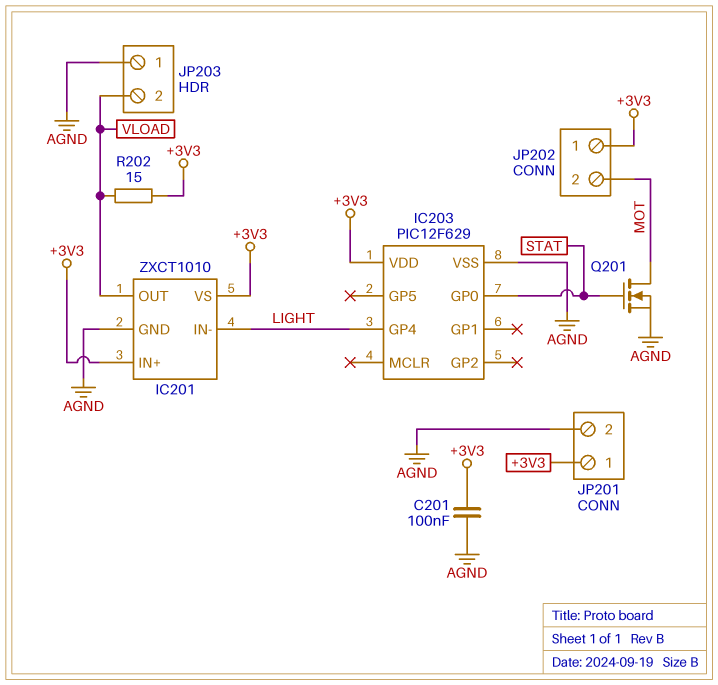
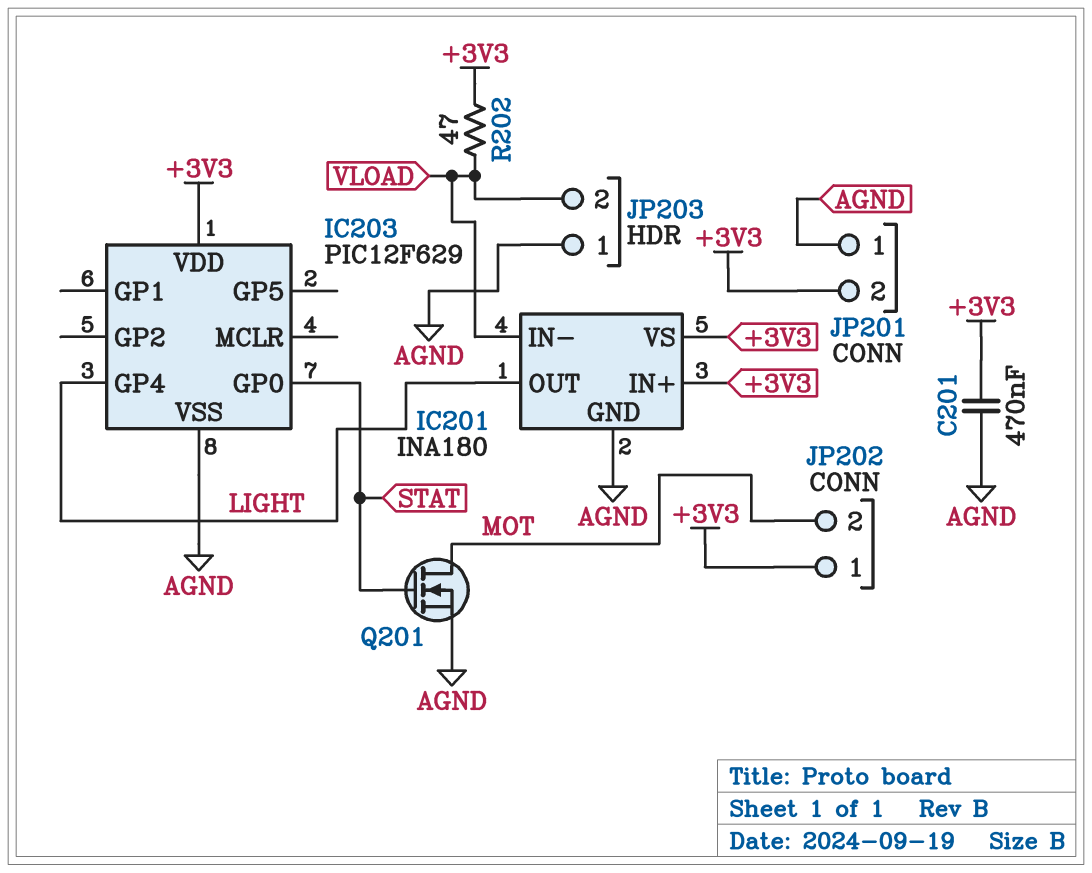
C201: 100nF (+3V3, AGND) -> 470nF (+3V3, AGND)
IC201: ZXCT1010 -> INA180
IC201 pin IN-: LIGHT -> VLOAD
IC201 pin OUT: VLOAD -> LIGHT
JP201 pin 1: +3V3 -> AGND
JP201 pin 2: AGND -> +3V3
R202: 15 (+3V3, VLOAD) -> 47 (+3V3, VLOAD)

